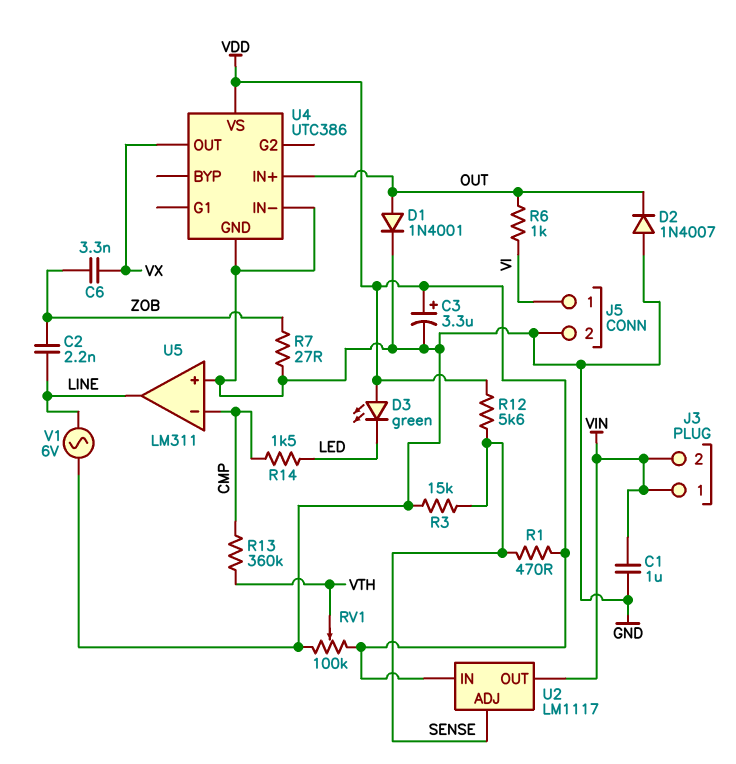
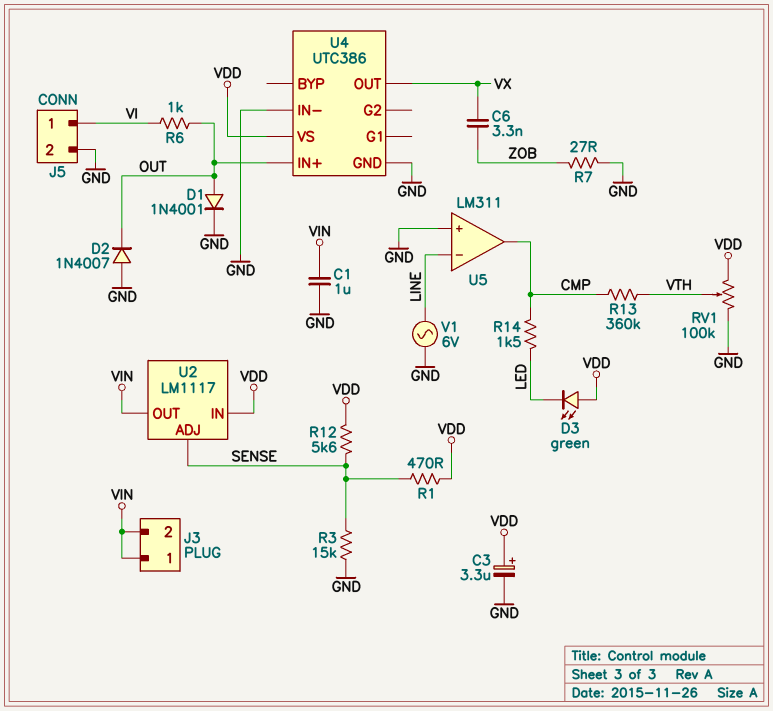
C2: 2.2nF (LINE, ZOB) -> none
U5 pin in-: CMP -> LINE
U5 pin out: LINE -> CMP

